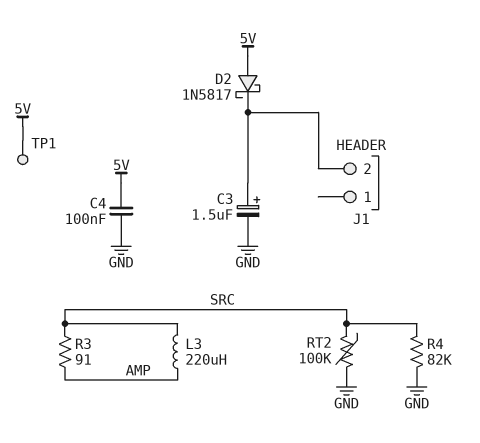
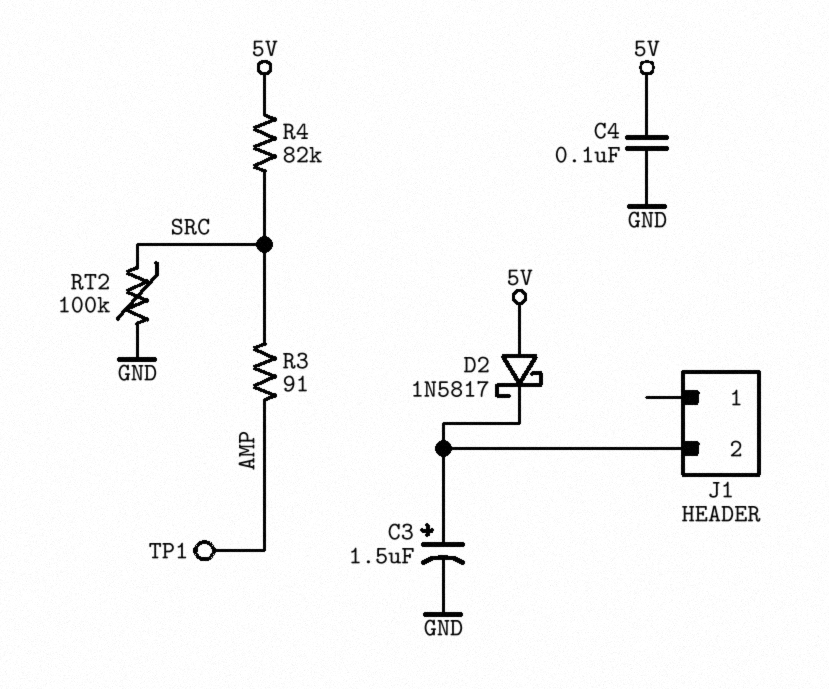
L3: 220uH (AMP, SRC) -> none
R4: 82k (GND, SRC) -> 82k (5V, SRC)
TP1: test point (5V) -> test point (AMP)

